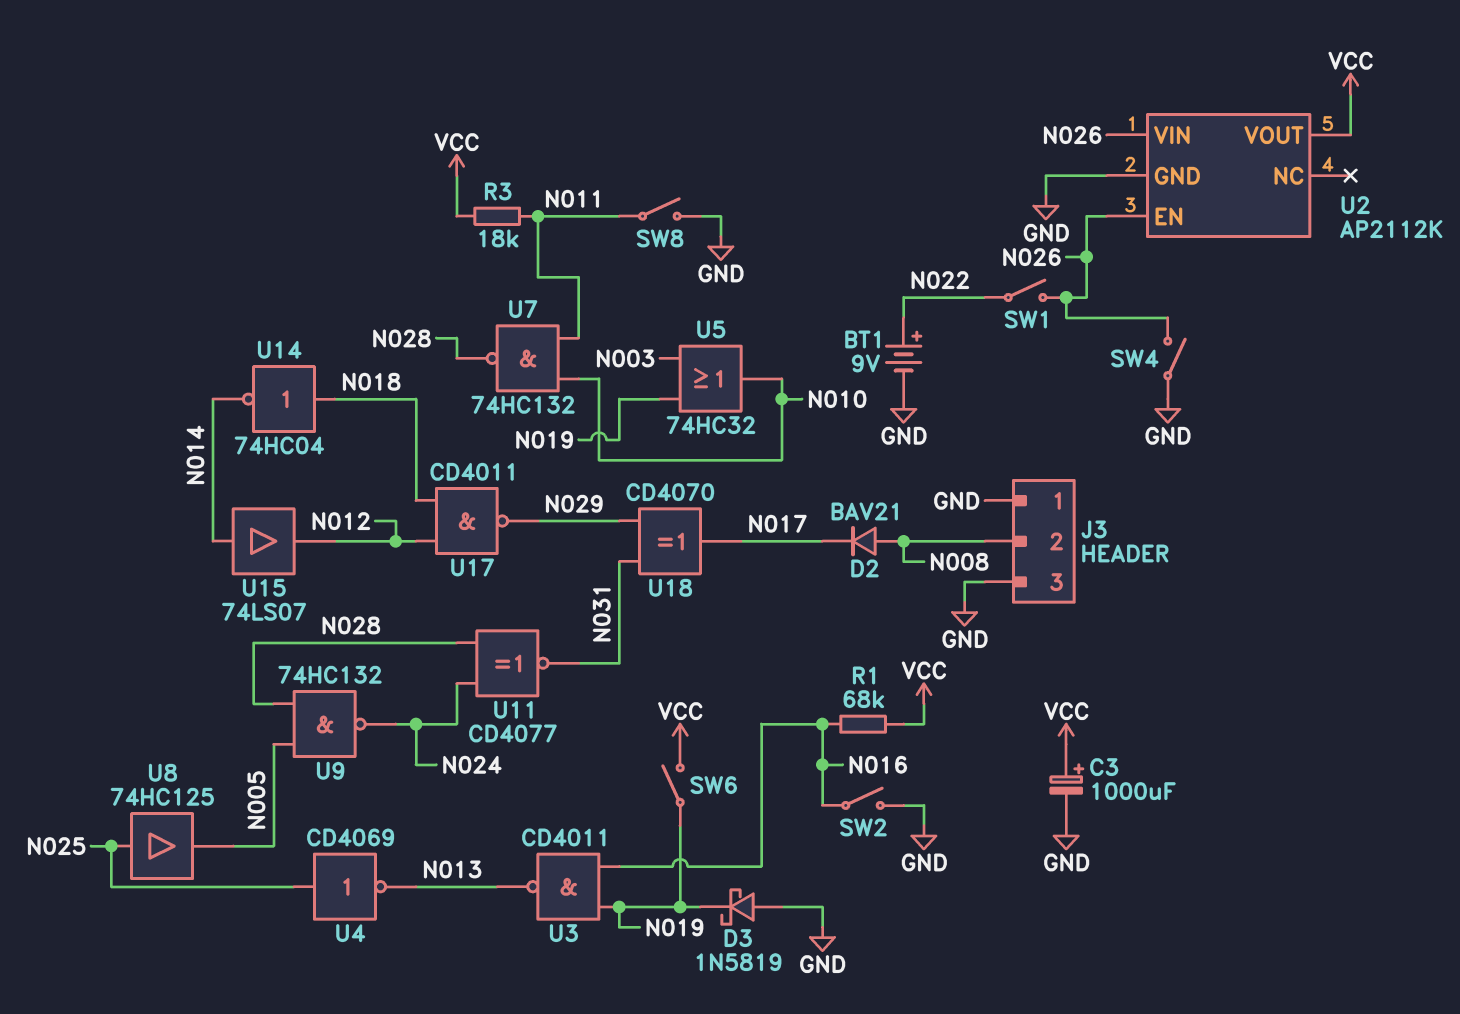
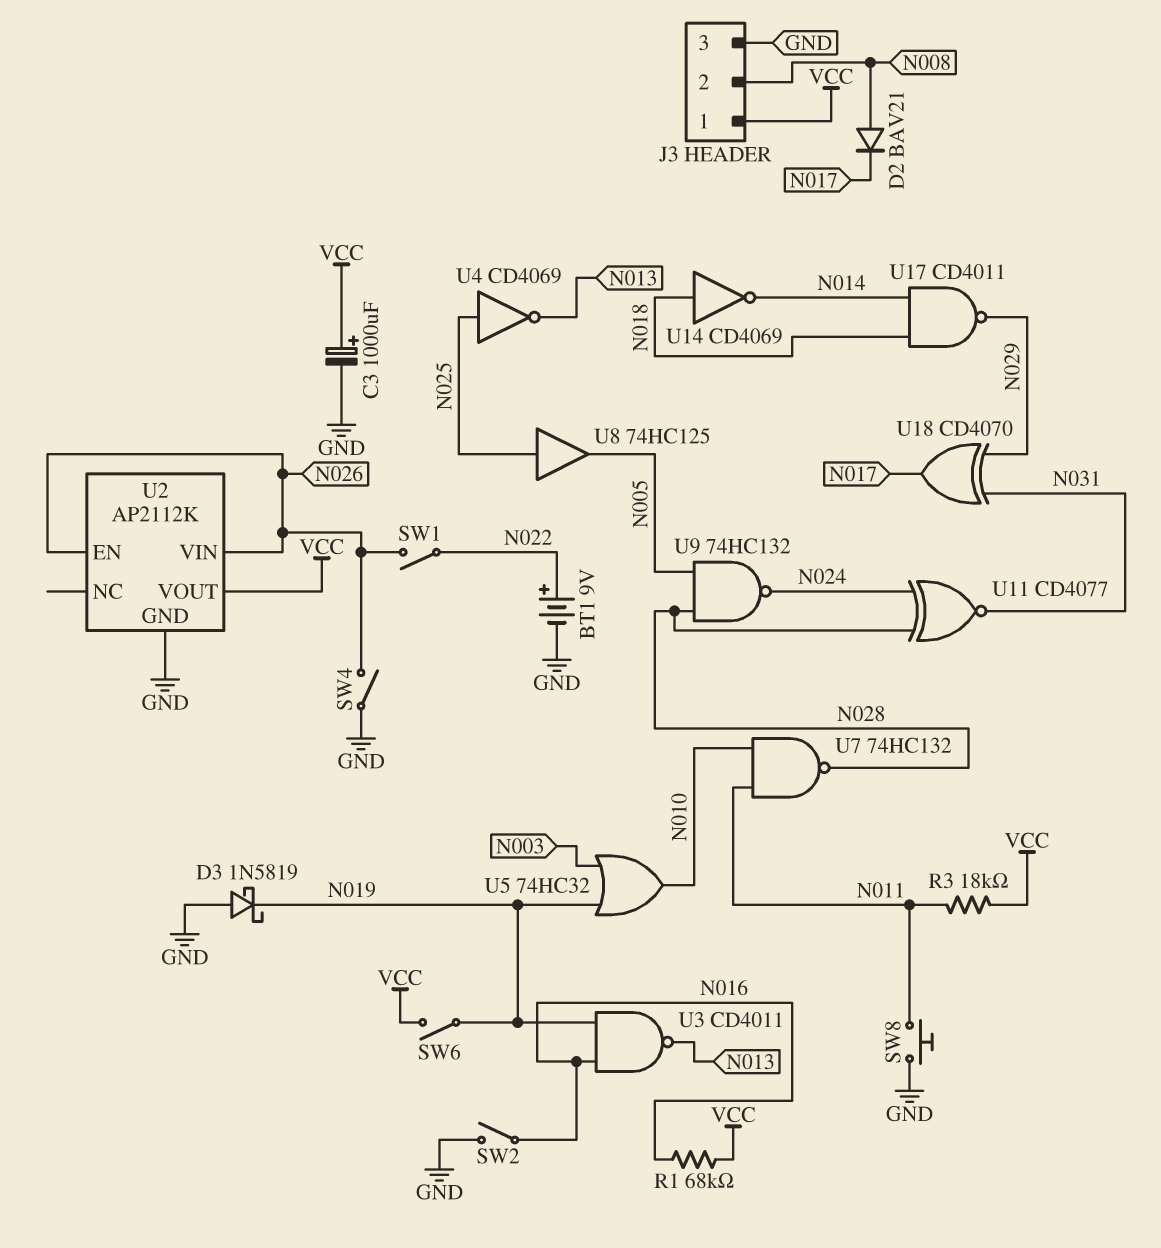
J3 pin 1: GND -> VCC
SW8: switch (GND, N011) -> button (GND, N011)
U14: NOT 74HC04 (in N018, out N014) -> NOT CD4069 (in N018, out N014)
U15: buffer 74LS07 (in N014, out N012) -> none
U17: NAND CD4011 (in N012, in N018, out N029) -> NAND CD4011 (in N014, in N018, out N029)

